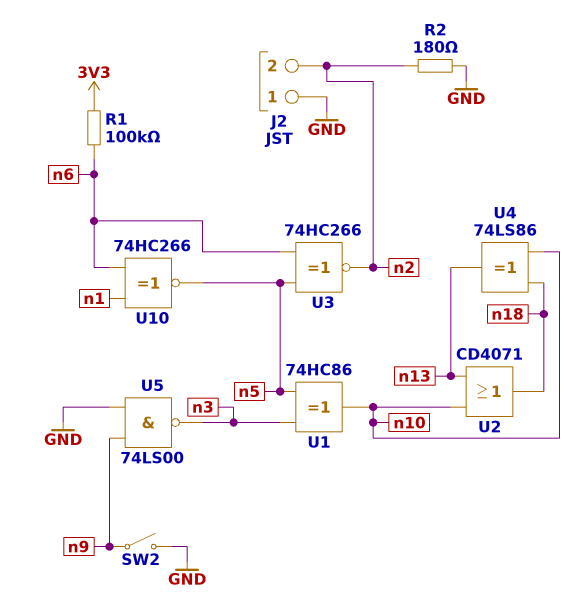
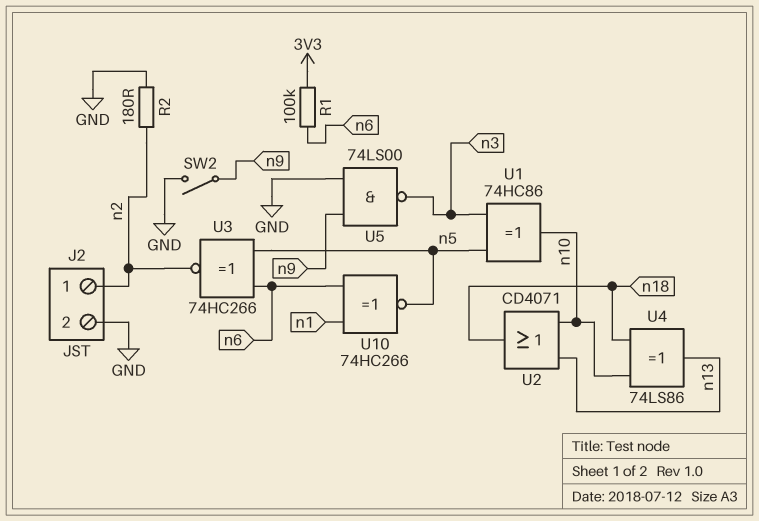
J2 pin 1: GND -> n2
J2 pin 2: n2 -> GND

